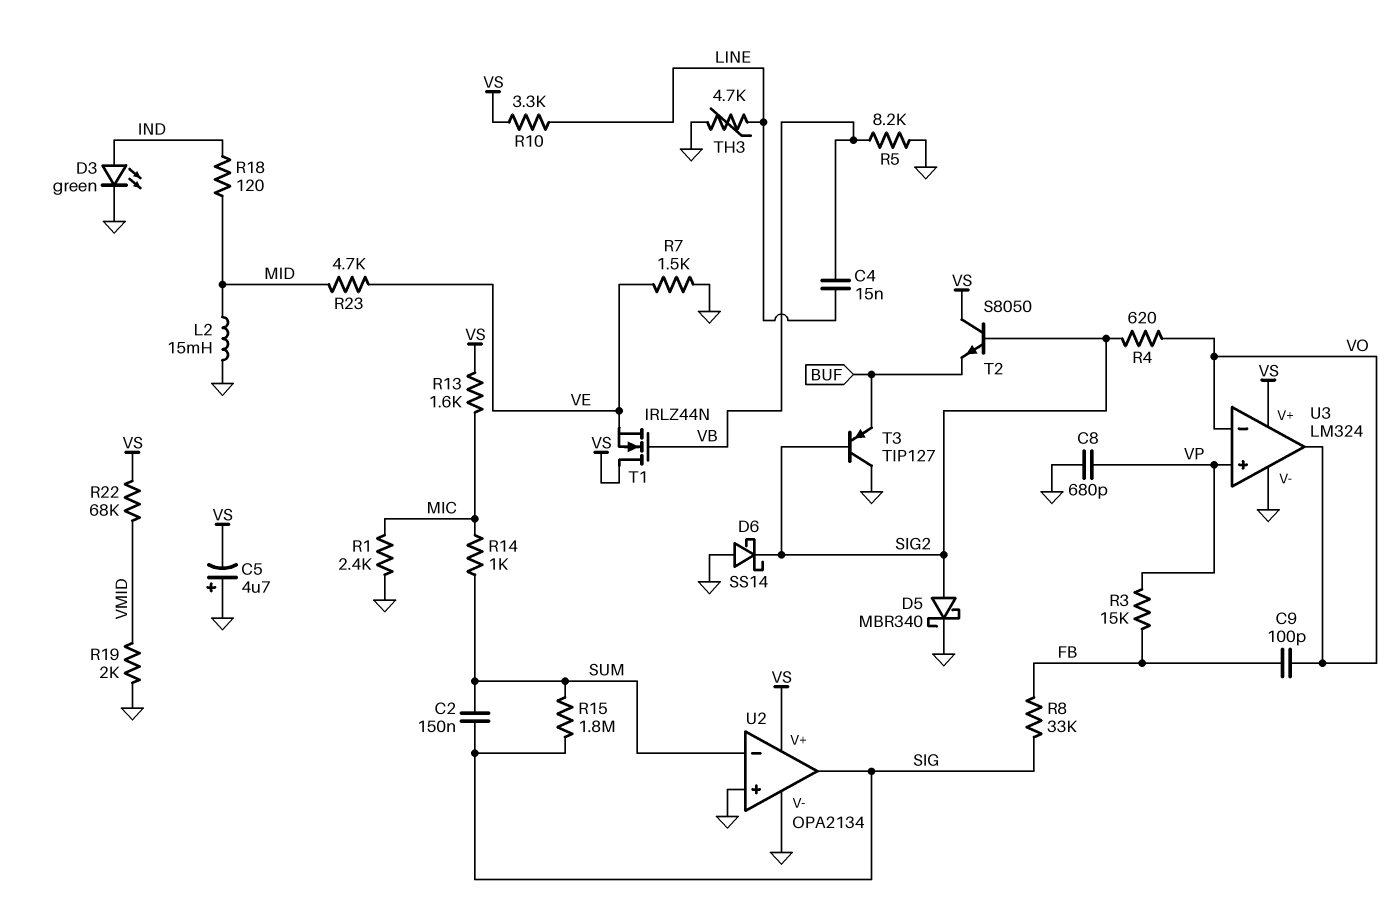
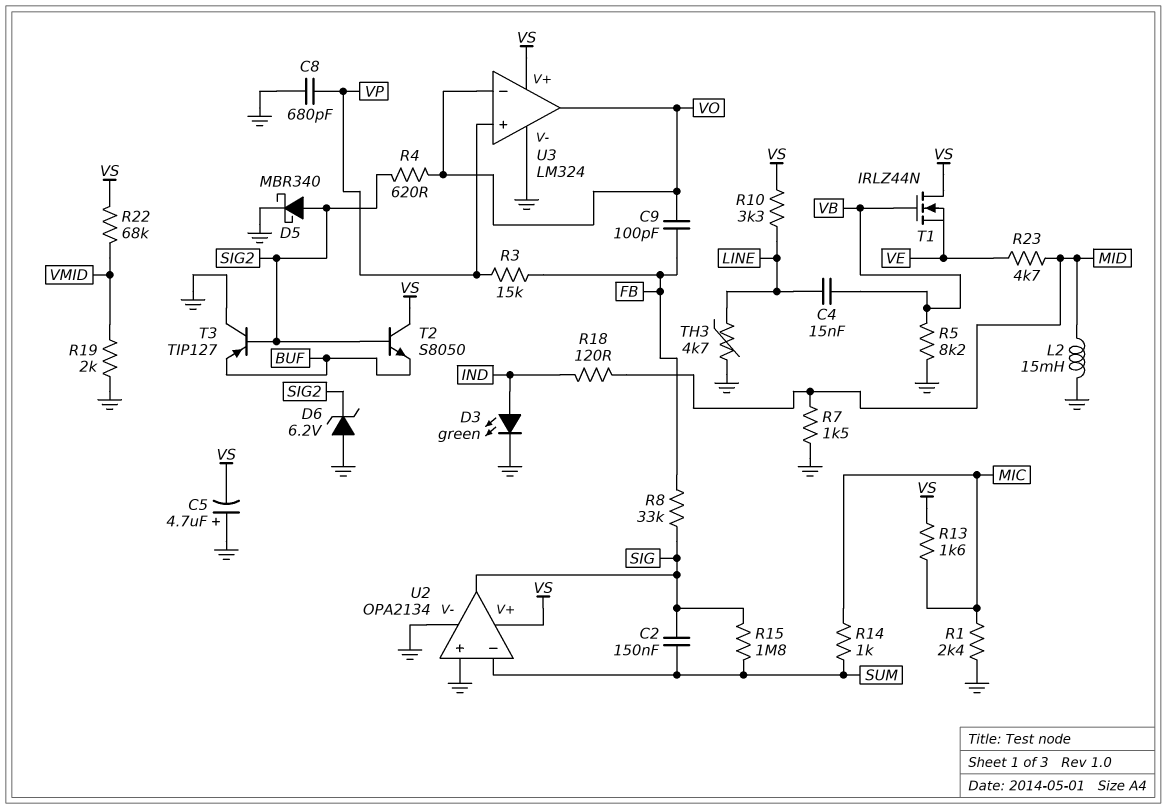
D6: schottky SS14 (A GND, K SIG2) -> zener 6.2V (A GND, K SIG2)
R7: 1.5k (GND, VE) -> 1.5k (GND, MID)

